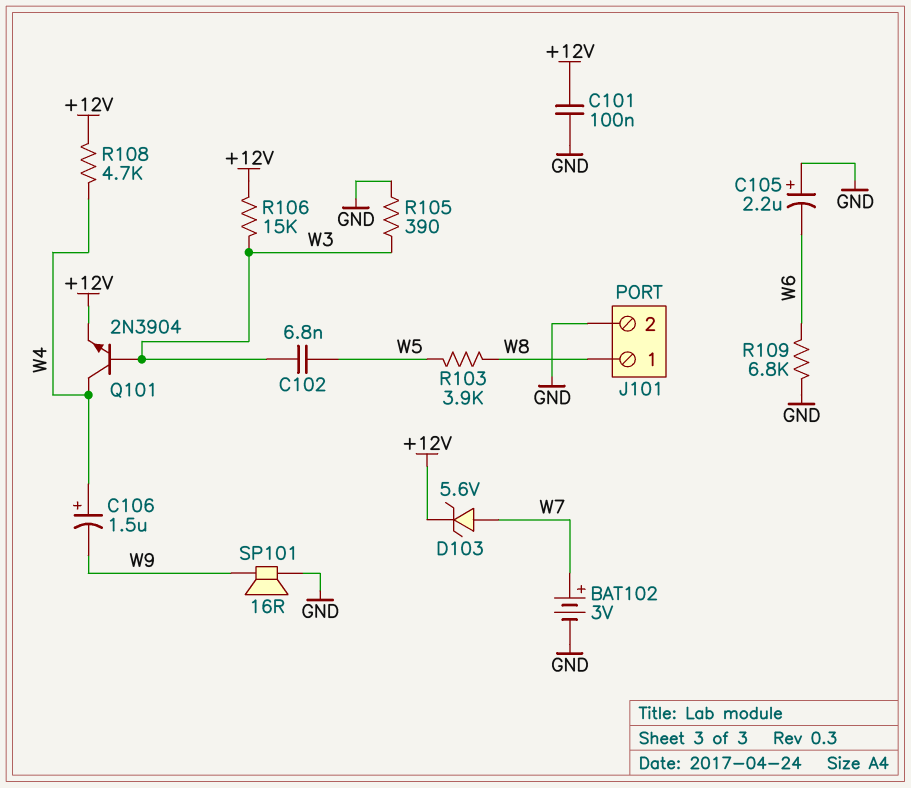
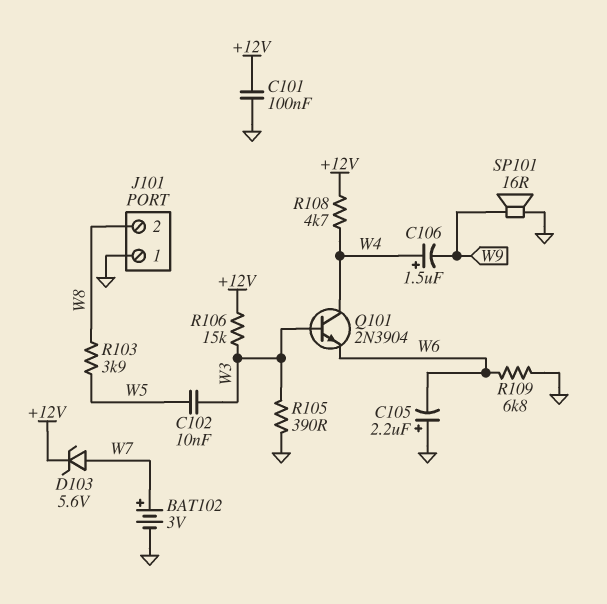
C102: 6.8nF (W3, W5) -> 10nF (W3, W5)
J101 pin 1: W8 -> GND
J101 pin 2: GND -> W8
Q101: NPN 2N3904 (B W3, C W4, E +12V) -> NPN 2N3904 (B W3, C W4, E W6)

